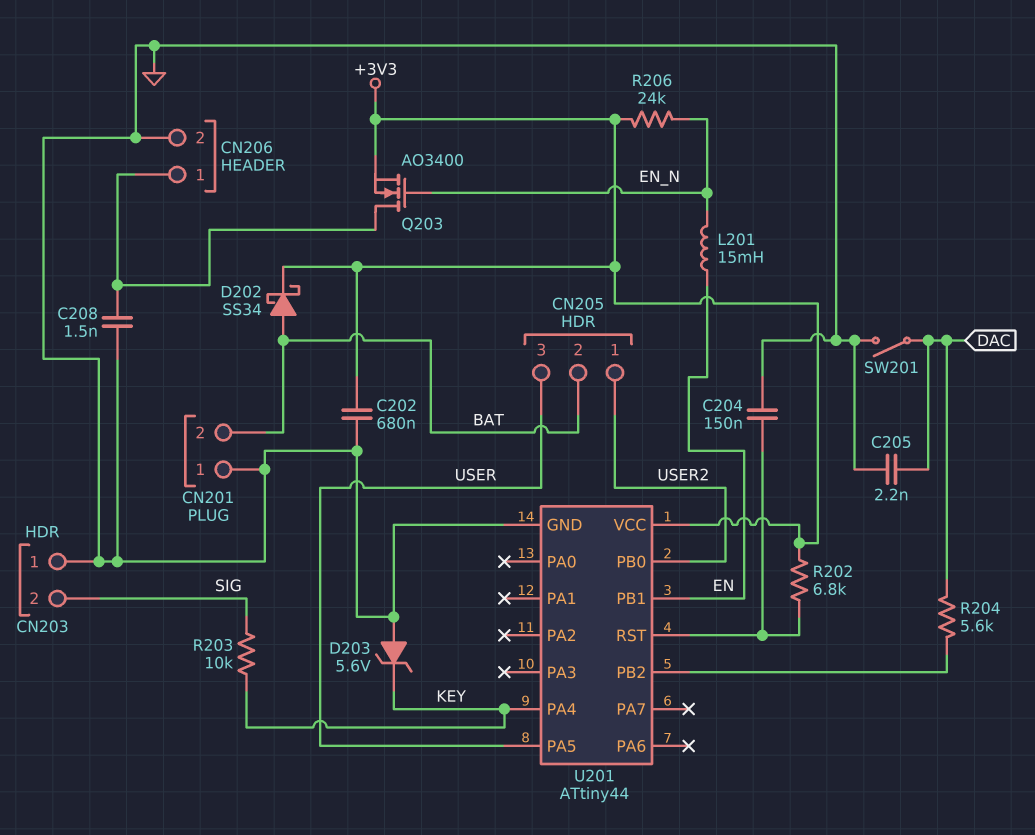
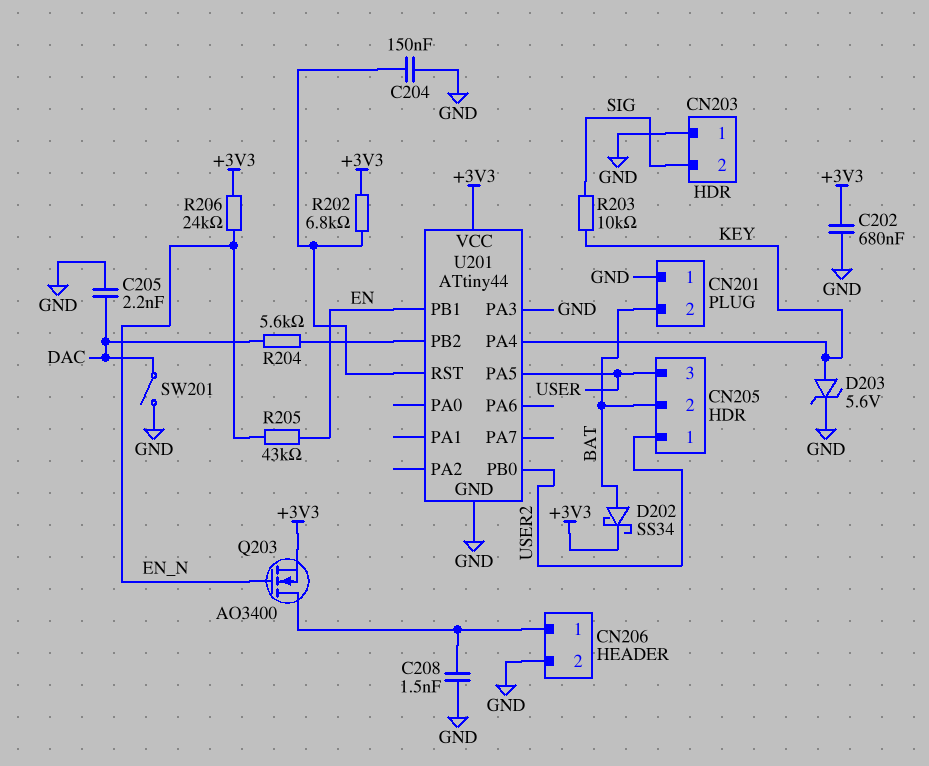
D203: zener 5.6V (A GND, K KEY) -> zener 5.6V (A KEY, K GND)
L201: 15mH (EN, EN_N) -> none
R205: none -> 43k (EN, EN_N)
U201 pin PA3: none -> GND

